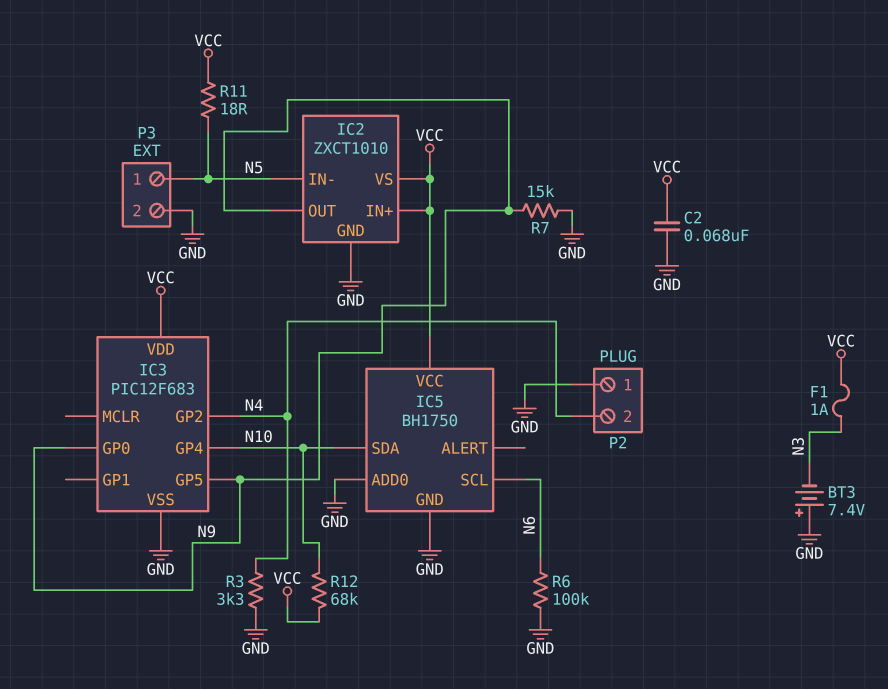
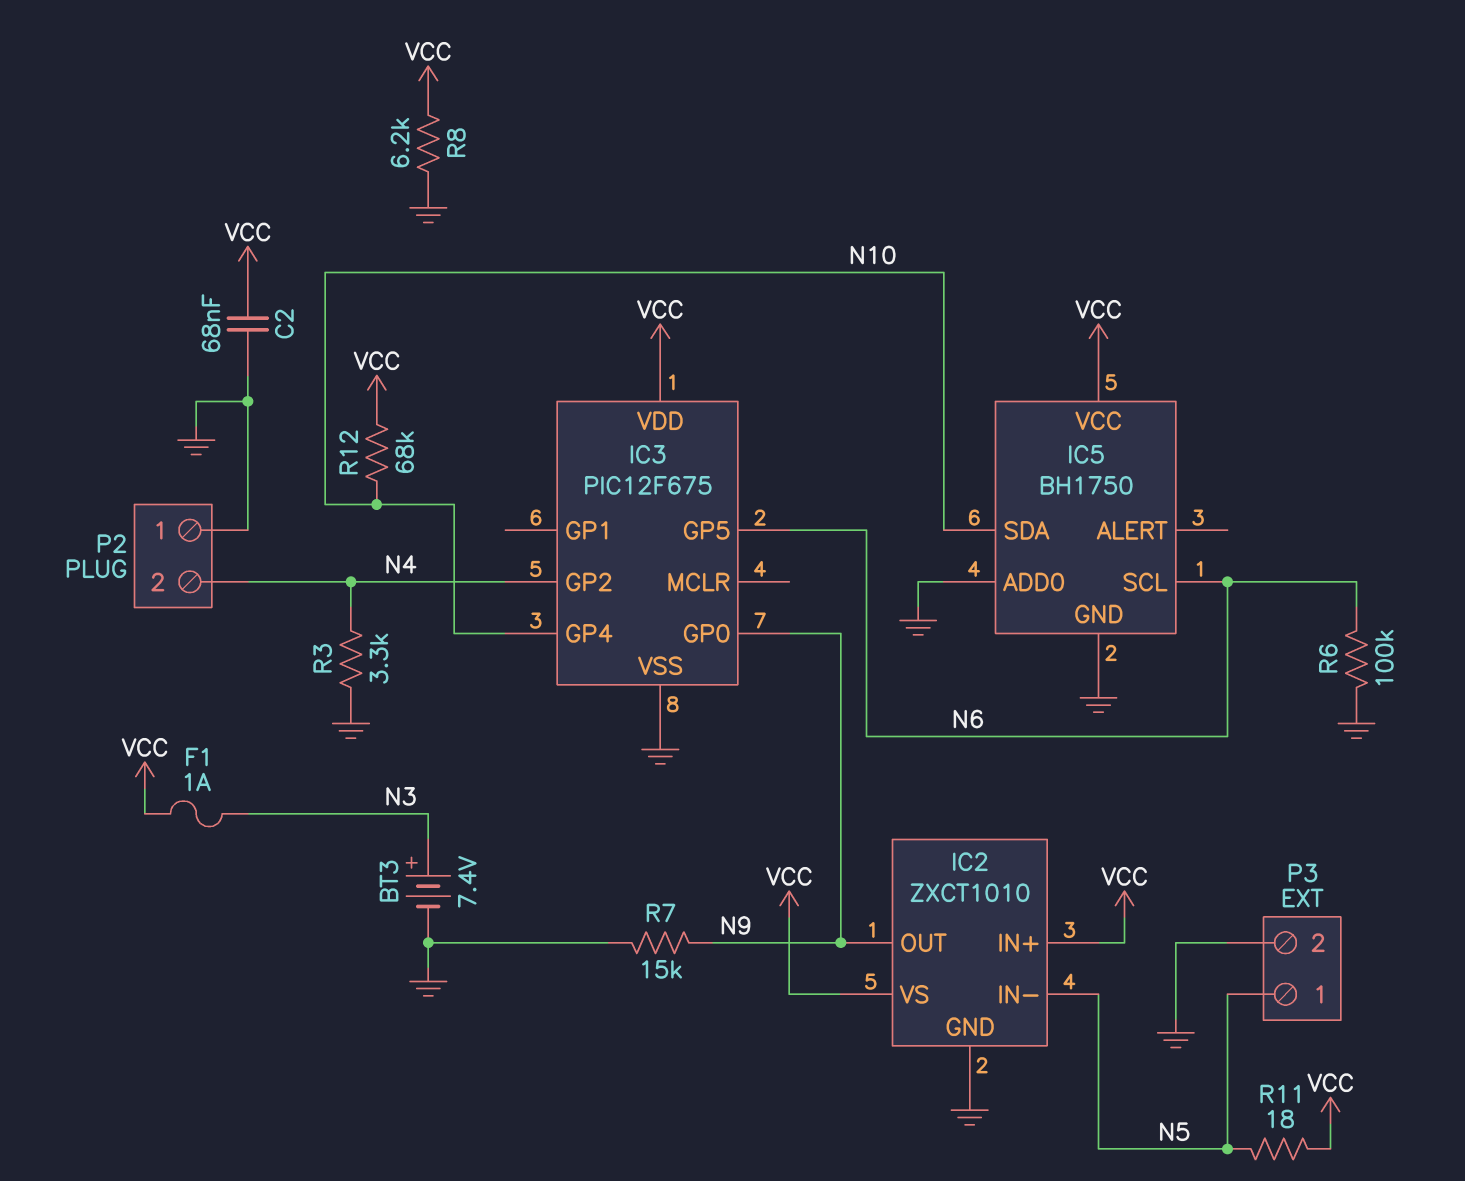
BT3: 7.4V (plus GND, minus N3) -> 7.4V (plus N3, minus GND)
IC3: PIC12F683 -> PIC12F675
IC3 pin GP5: N9 -> N6
R8: none -> 6.2k (GND, VCC)

